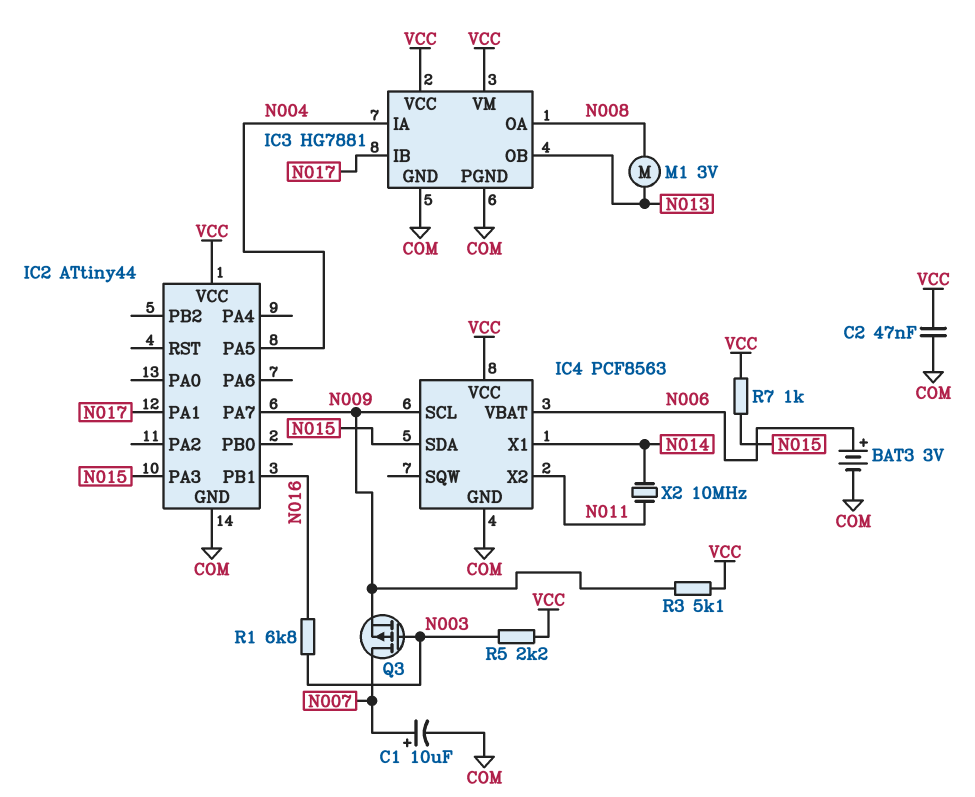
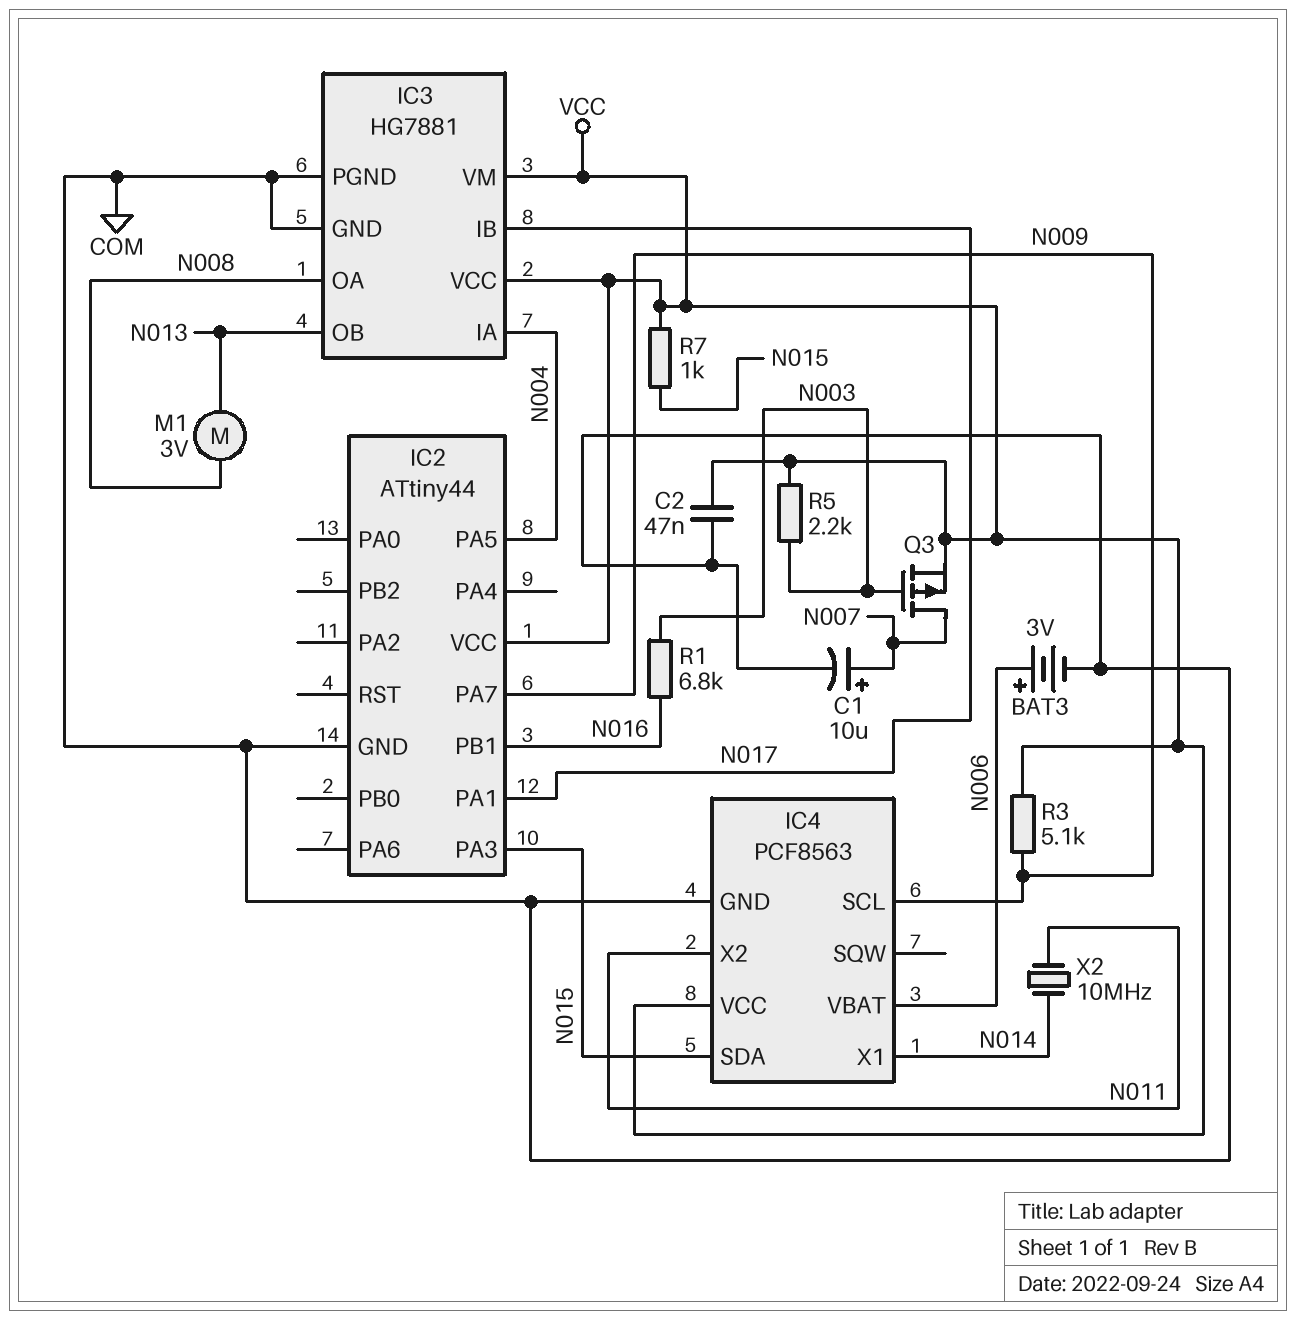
Q3: PMOS (G N003, D N007, S N009) -> PMOS (G N003, D N007, S VCC)

